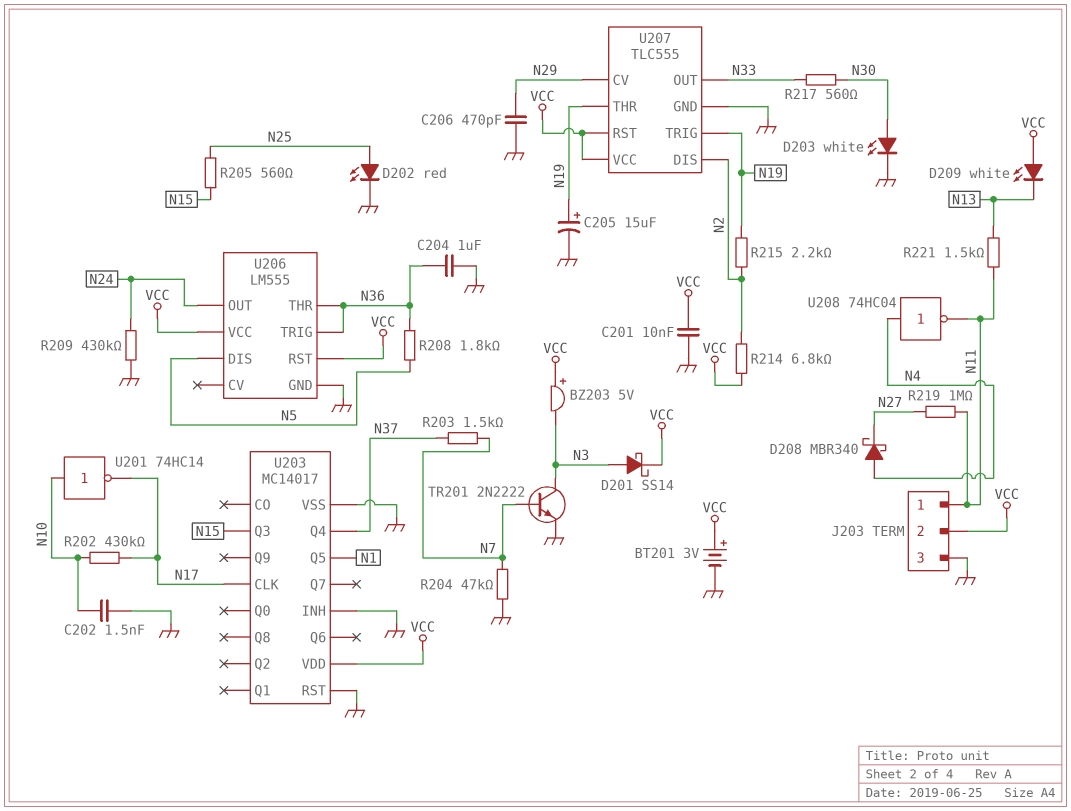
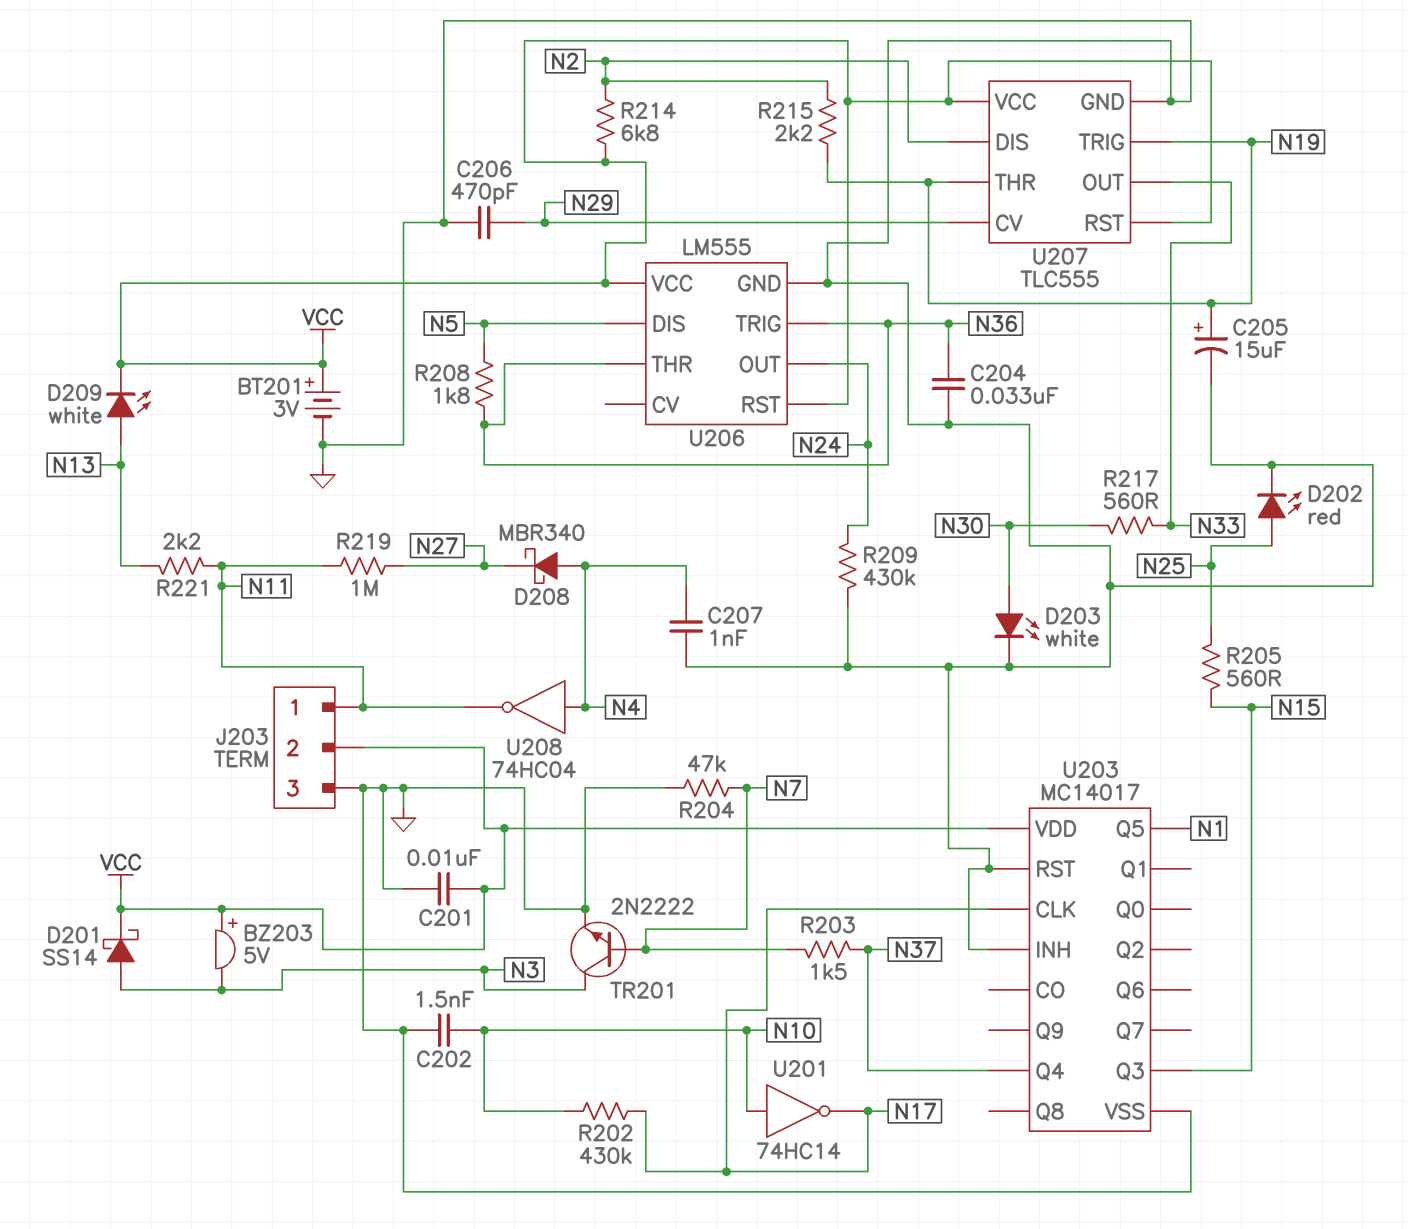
C204: 1uF (GND, N36) -> 33nF (GND, N36)
C207: none -> 1nF (GND, N4)
D209: LED white (A VCC, K N13) -> LED white (A N13, K VCC)
R221: 1.5k (N11, N13) -> 2.2k (N11, N13)

